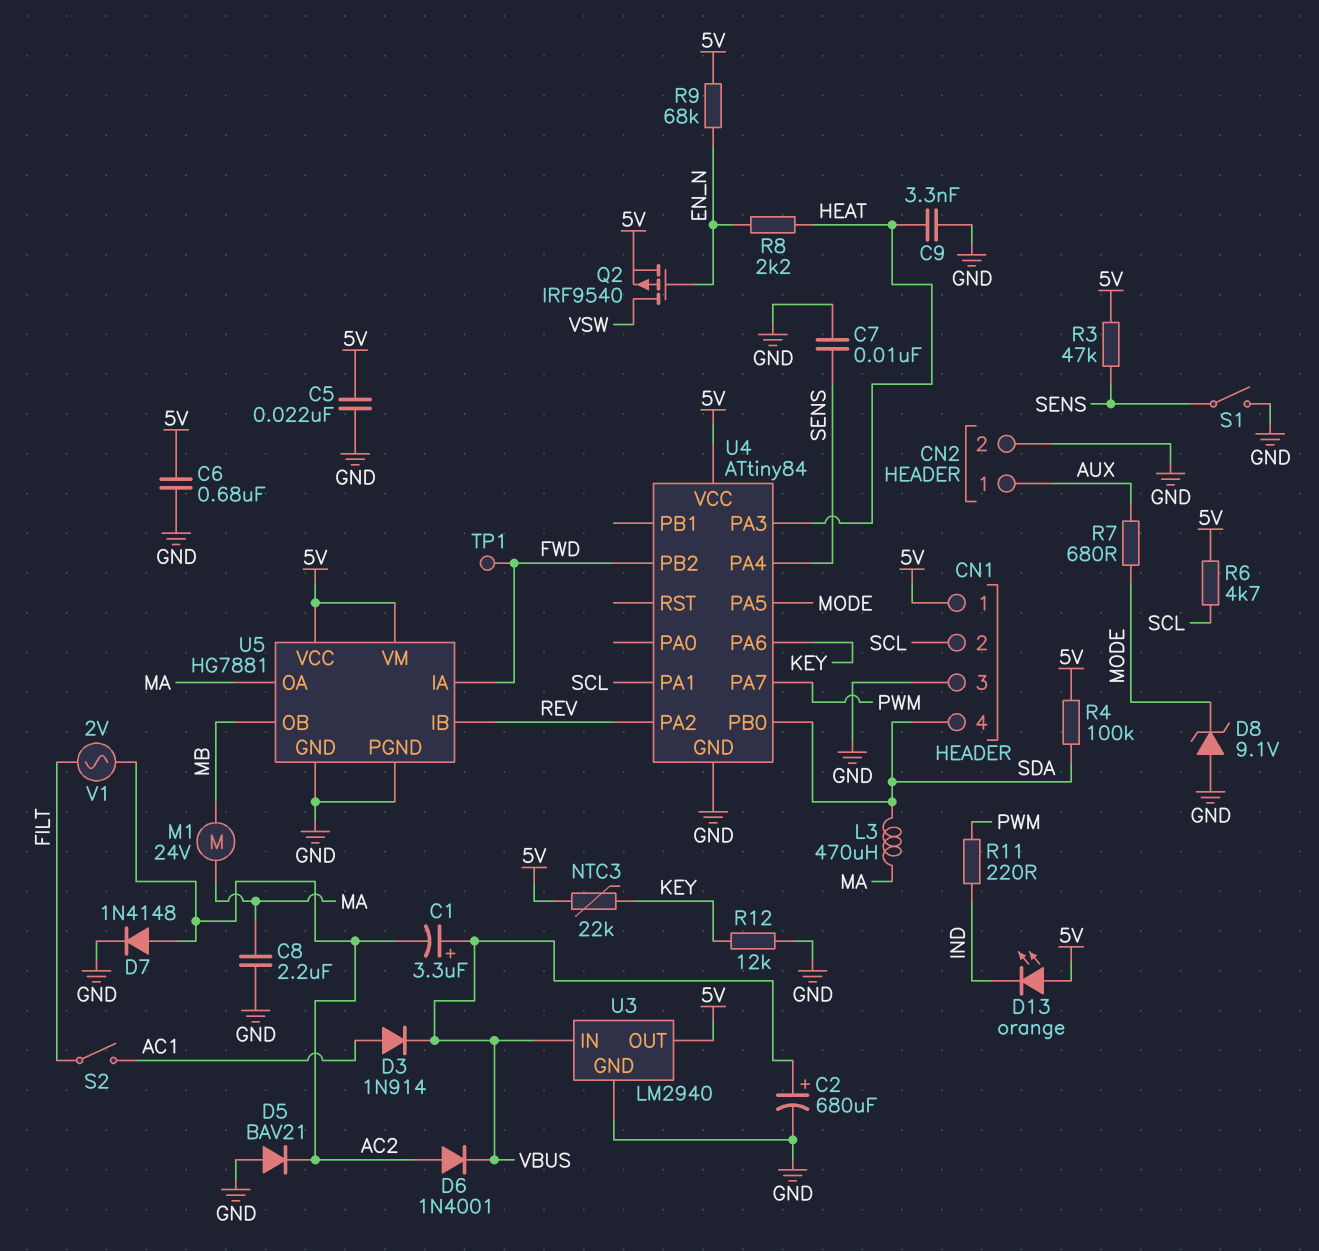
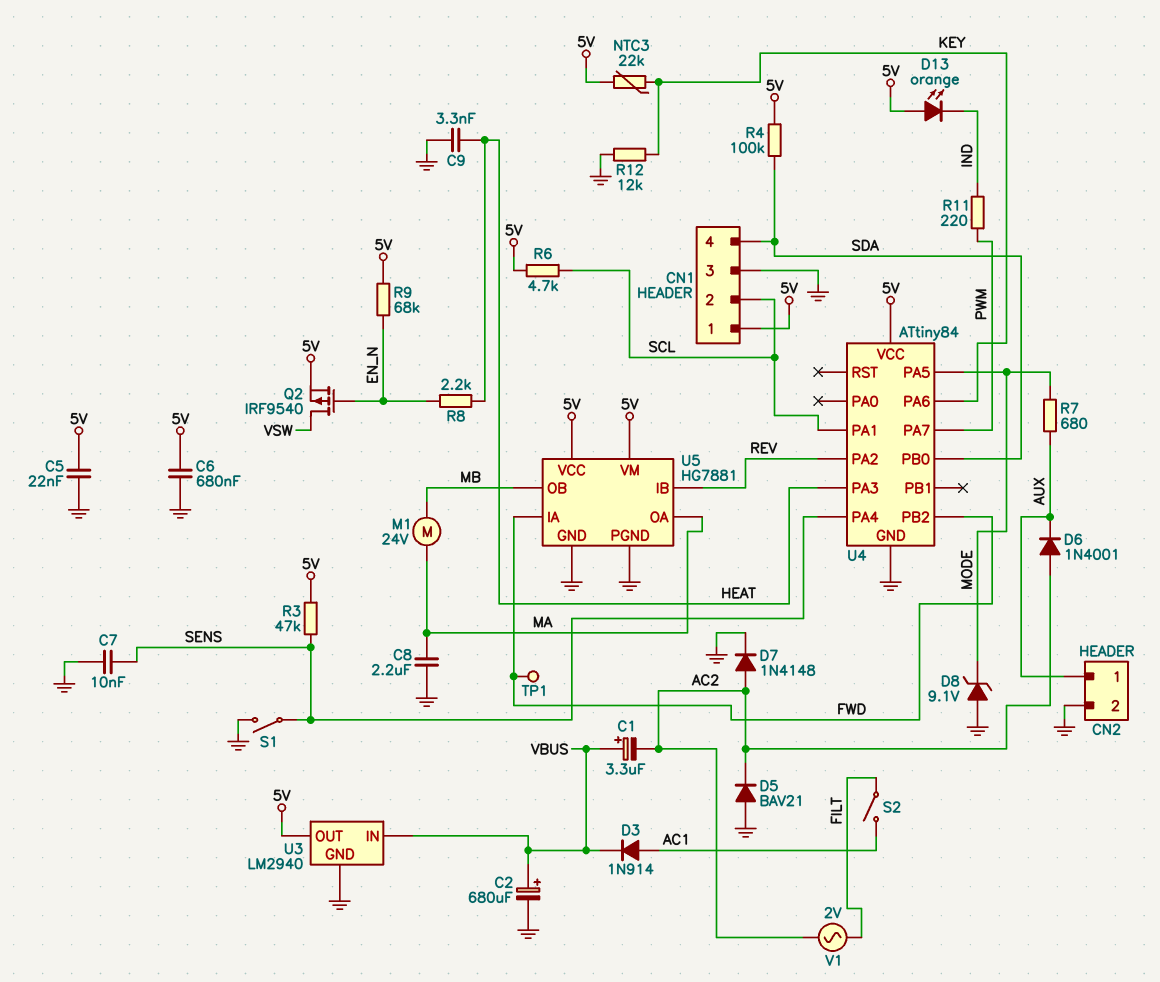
D6: diode 1N4001 (A AC2, K VBUS) -> diode 1N4001 (A AC2, K AUX)
L3: 470uH (MA, SDA) -> none

